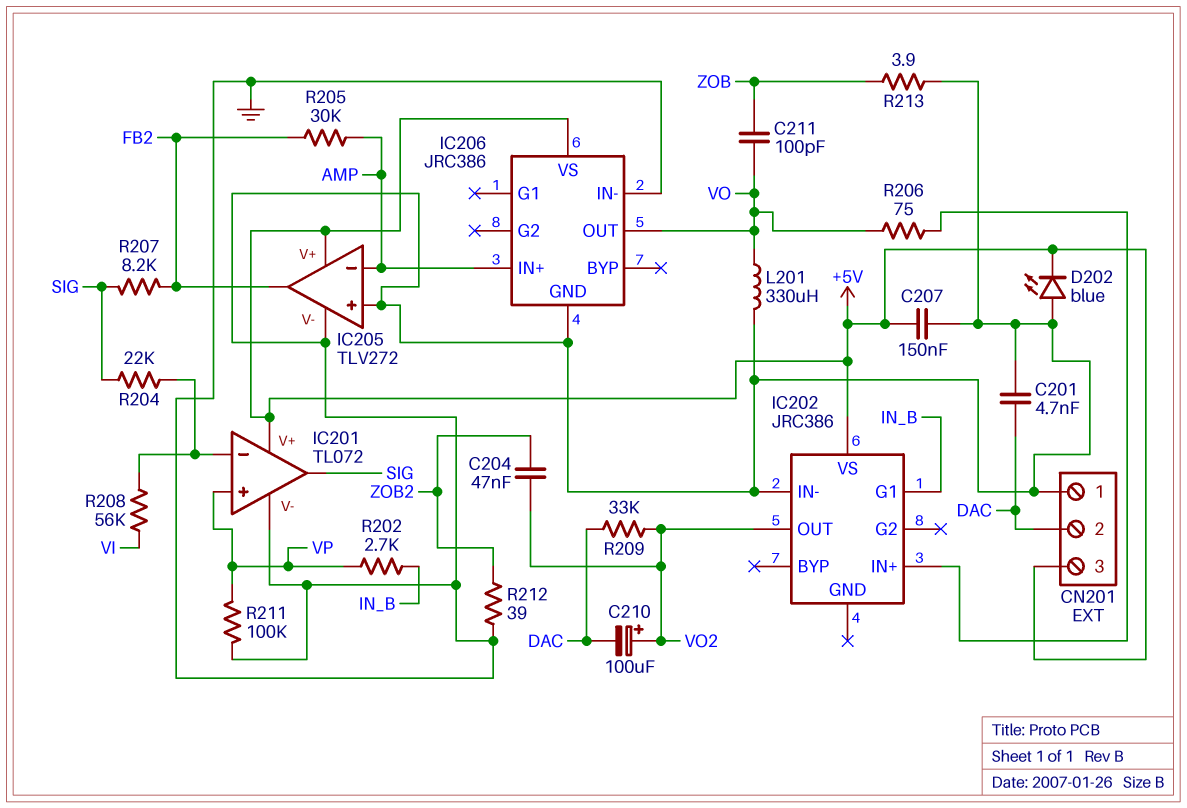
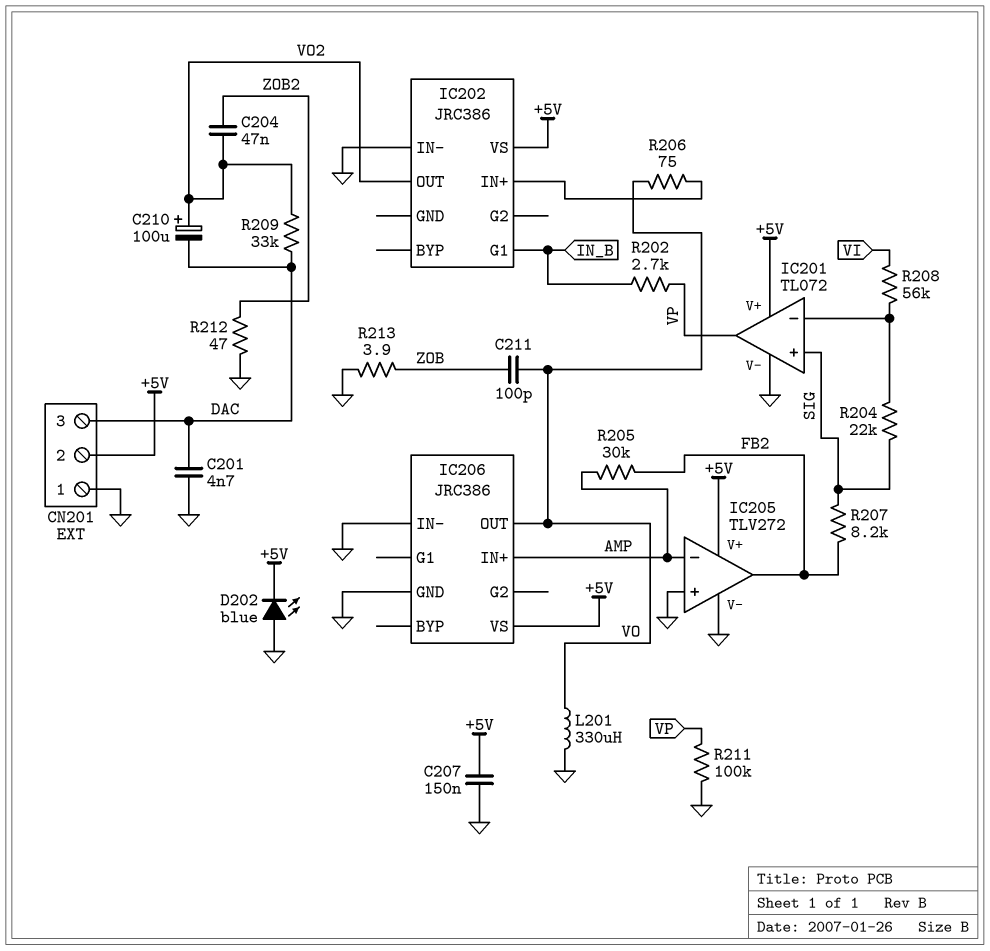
CN201 pin 2: DAC -> +5V
CN201 pin 3: +5V -> DAC
IC201 pin in+: VP -> SIG
IC201 pin out: SIG -> VP
R212: 39 (GND, ZOB2) -> 47 (GND, ZOB2)

